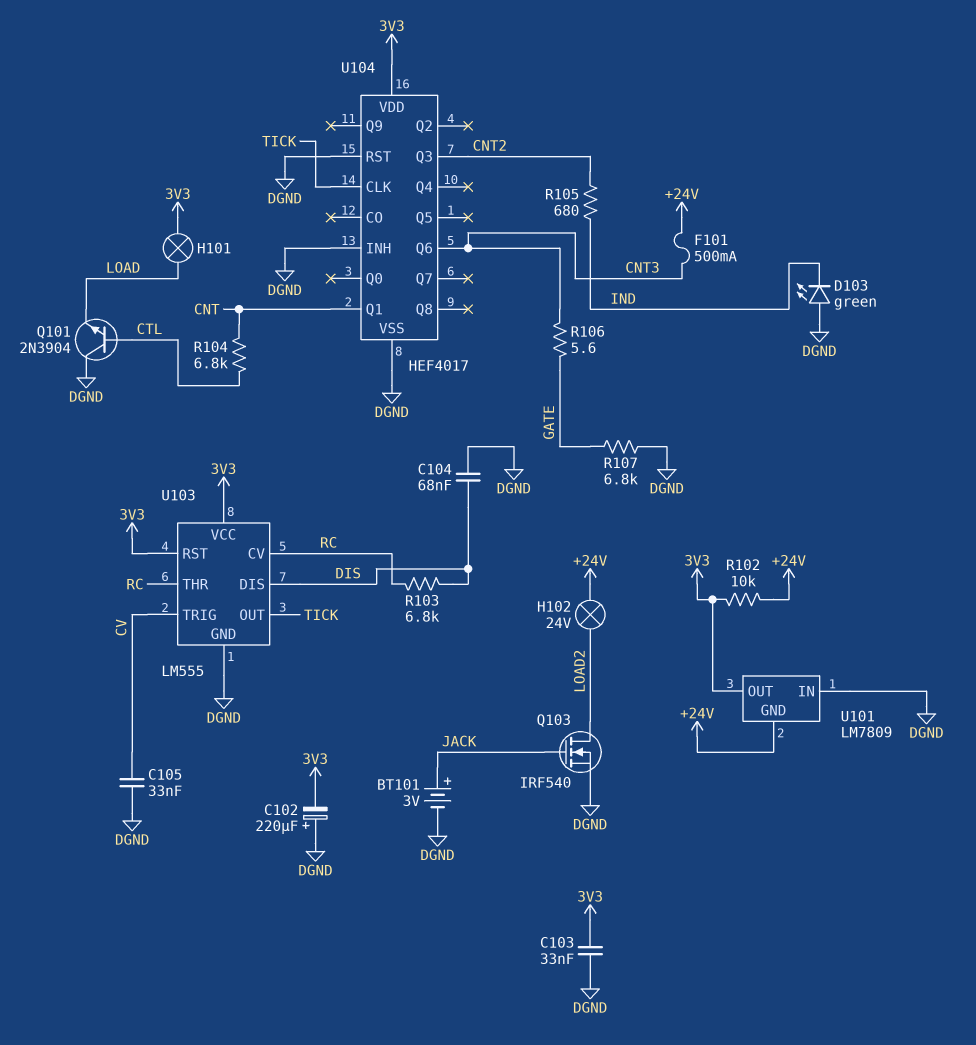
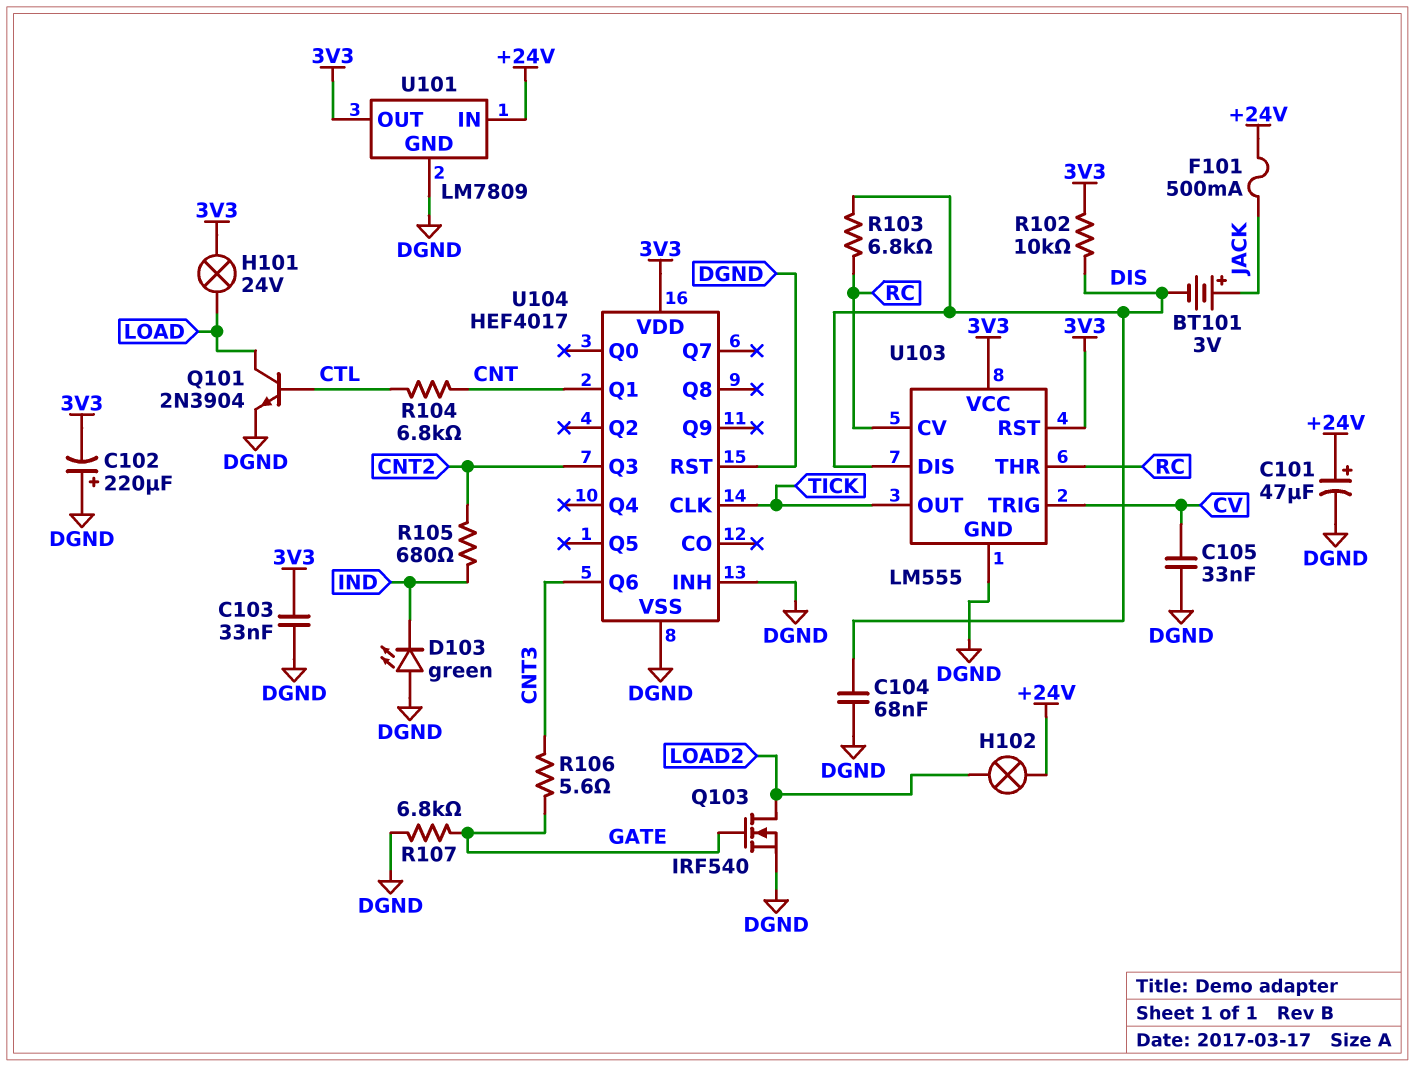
BT101: 3V (plus JACK, minus DGND) -> 3V (plus JACK, minus DIS)
C101: none -> 47uF (plus +24V, minus DGND)
F101: 500mA (+24V, CNT3) -> 500mA (+24V, JACK)
H101: lamp (3V3, LOAD) -> lamp 24V (3V3, LOAD)
H102: lamp 24V (+24V, LOAD2) -> lamp (+24V, LOAD2)
Q101: NPN 2N3904 (B CTL, C DGND, E LOAD) -> NPN 2N3904 (B CTL, C LOAD, E DGND)
Q103: NMOS IRF540 (G JACK, D LOAD2, S DGND) -> NMOS IRF540 (G GATE, D LOAD2, S DGND)
R102: 10k (+24V, 3V3) -> 10k (3V3, DIS)
U101 pin GND: +24V -> DGND
U101 pin IN: DGND -> +24V

